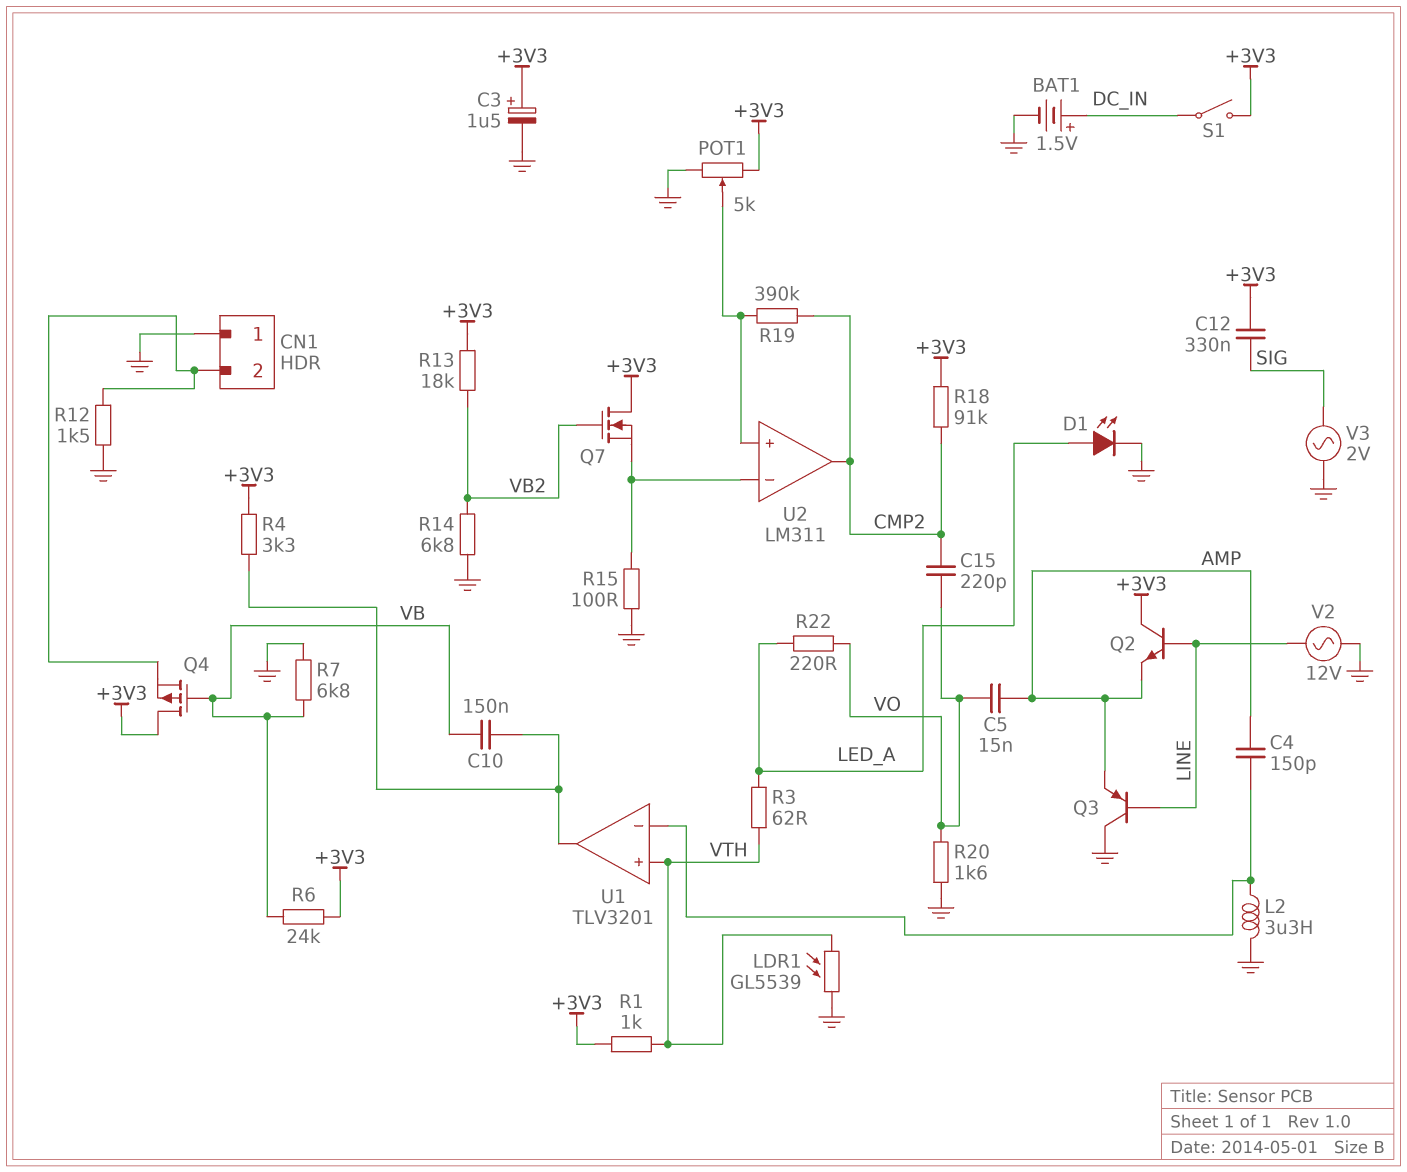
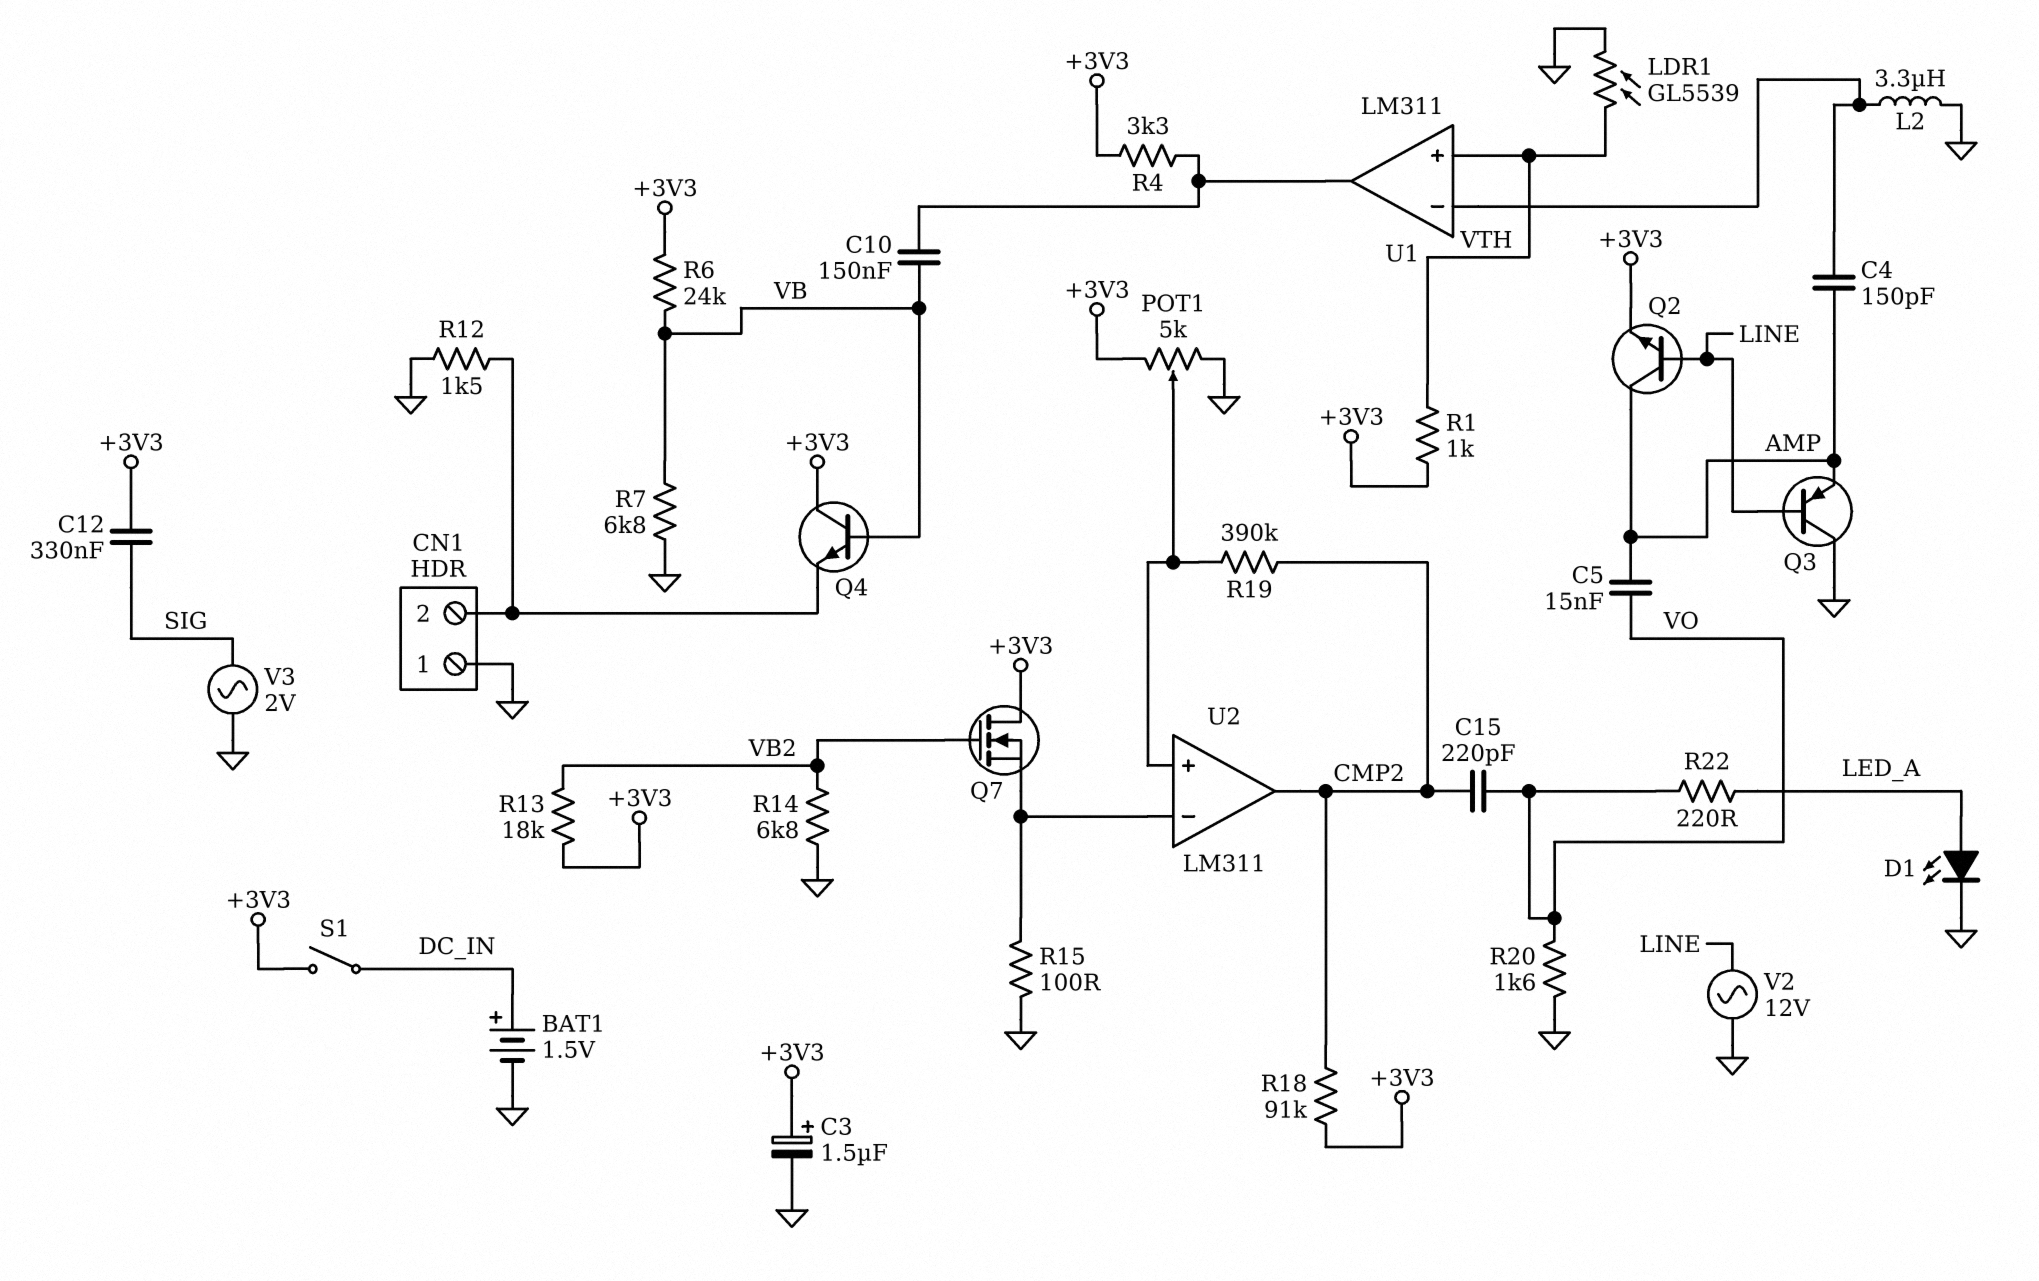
Q2: NPN (B LINE, C +3V3, E AMP) -> NPN (B LINE, C AMP, E +3V3)
Q4: PMOS (G VB, D +3V3, S CN1/2) -> NPN (B VB, C +3V3, E CN1/2)
R3: 62 (LED_A, VTH) -> none
U1: TLV3201 -> LM311

